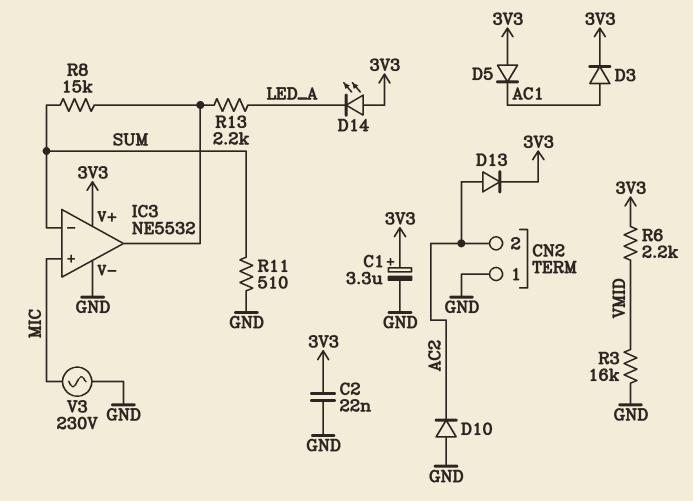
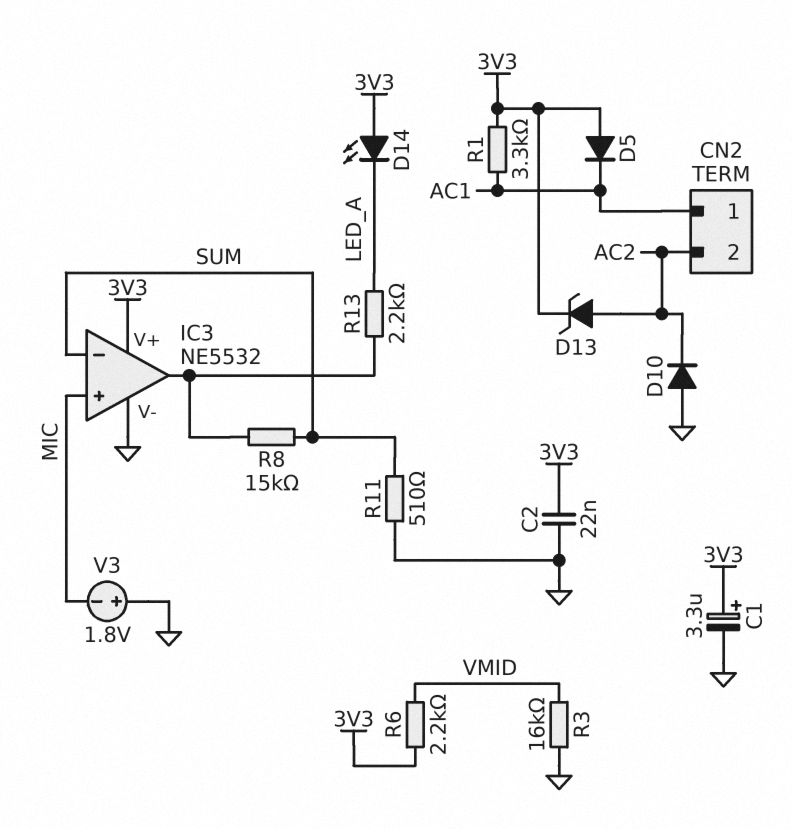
CN2 pin 1: GND -> AC1
D3: diode (A AC1, K 3V3) -> none
D13: diode (A AC2, K 3V3) -> zener (A AC2, K 3V3)
R1: none -> 3.3k (3V3, AC1)
V3: AC 230V (GND, MIC) -> 1.8V (plus GND, minus MIC)

